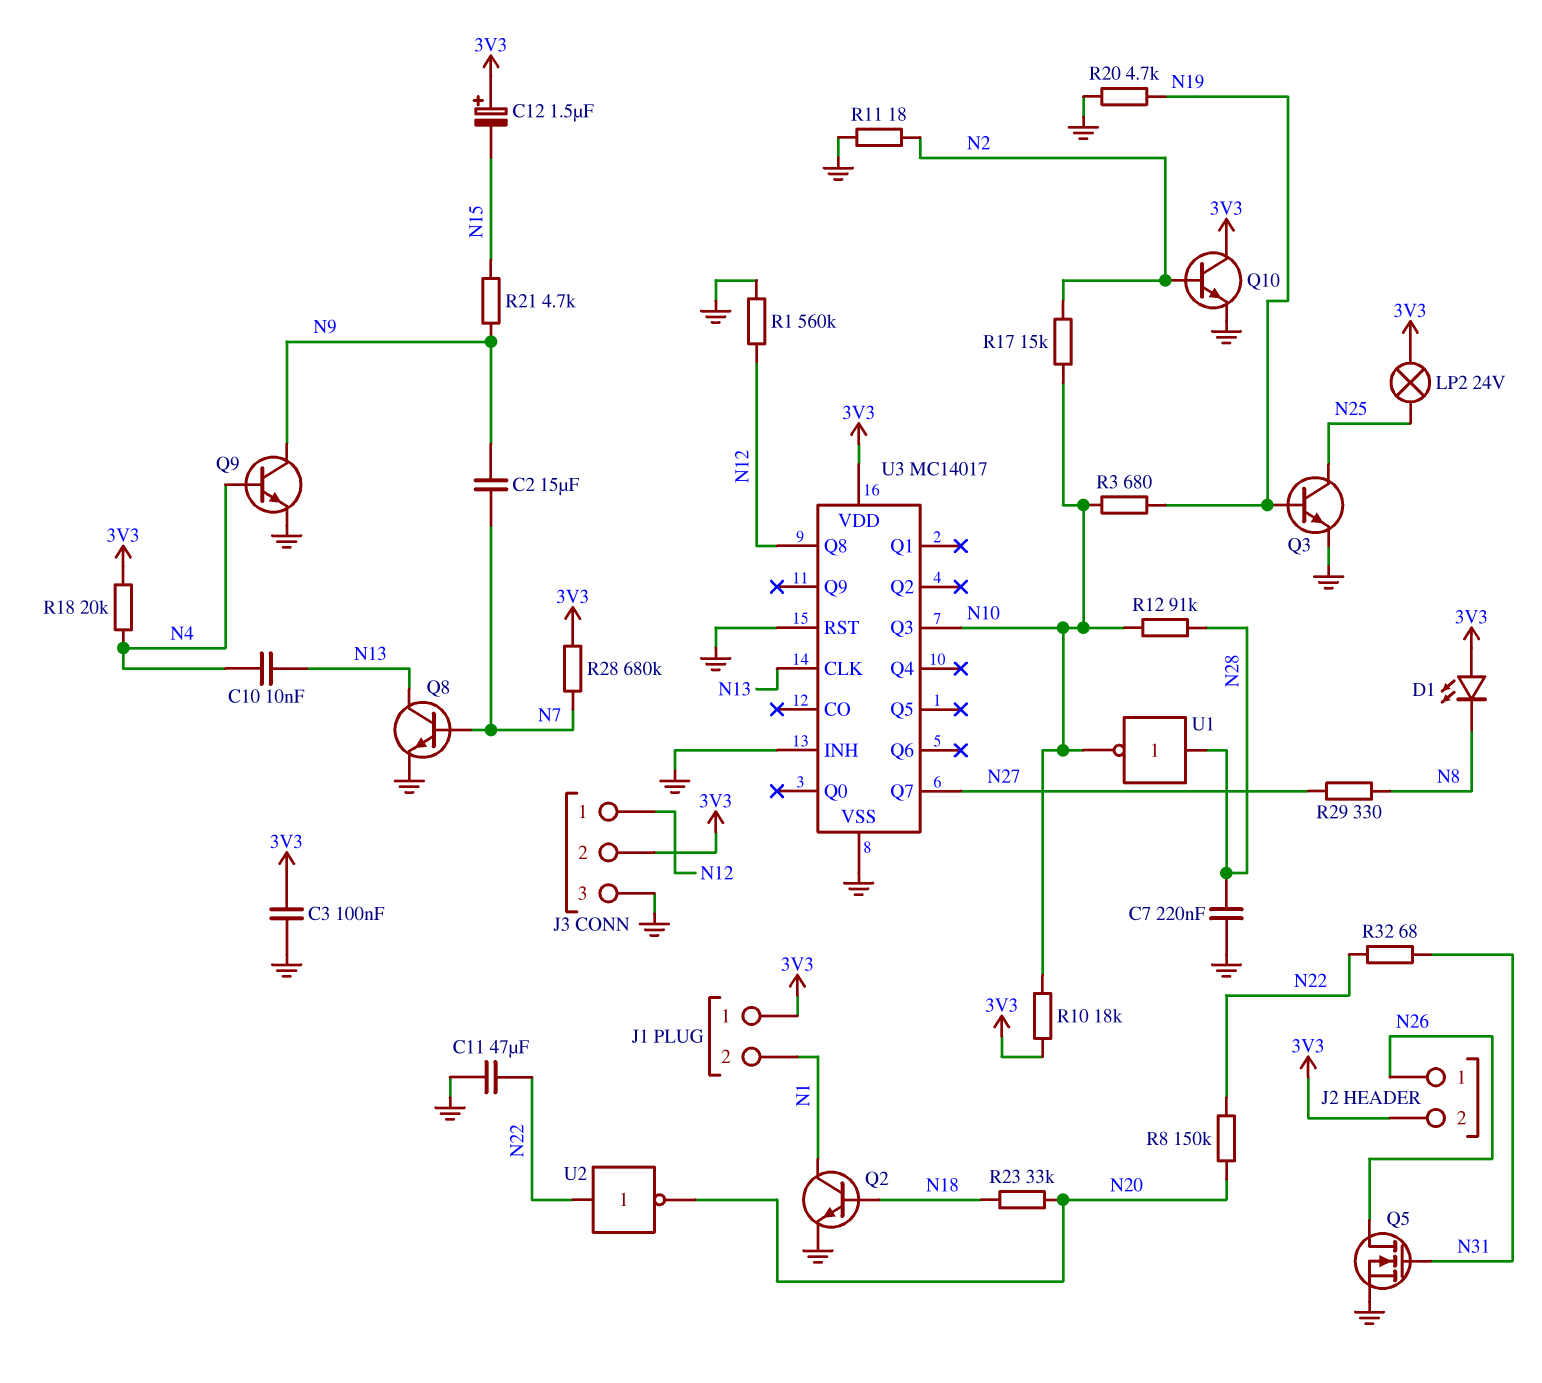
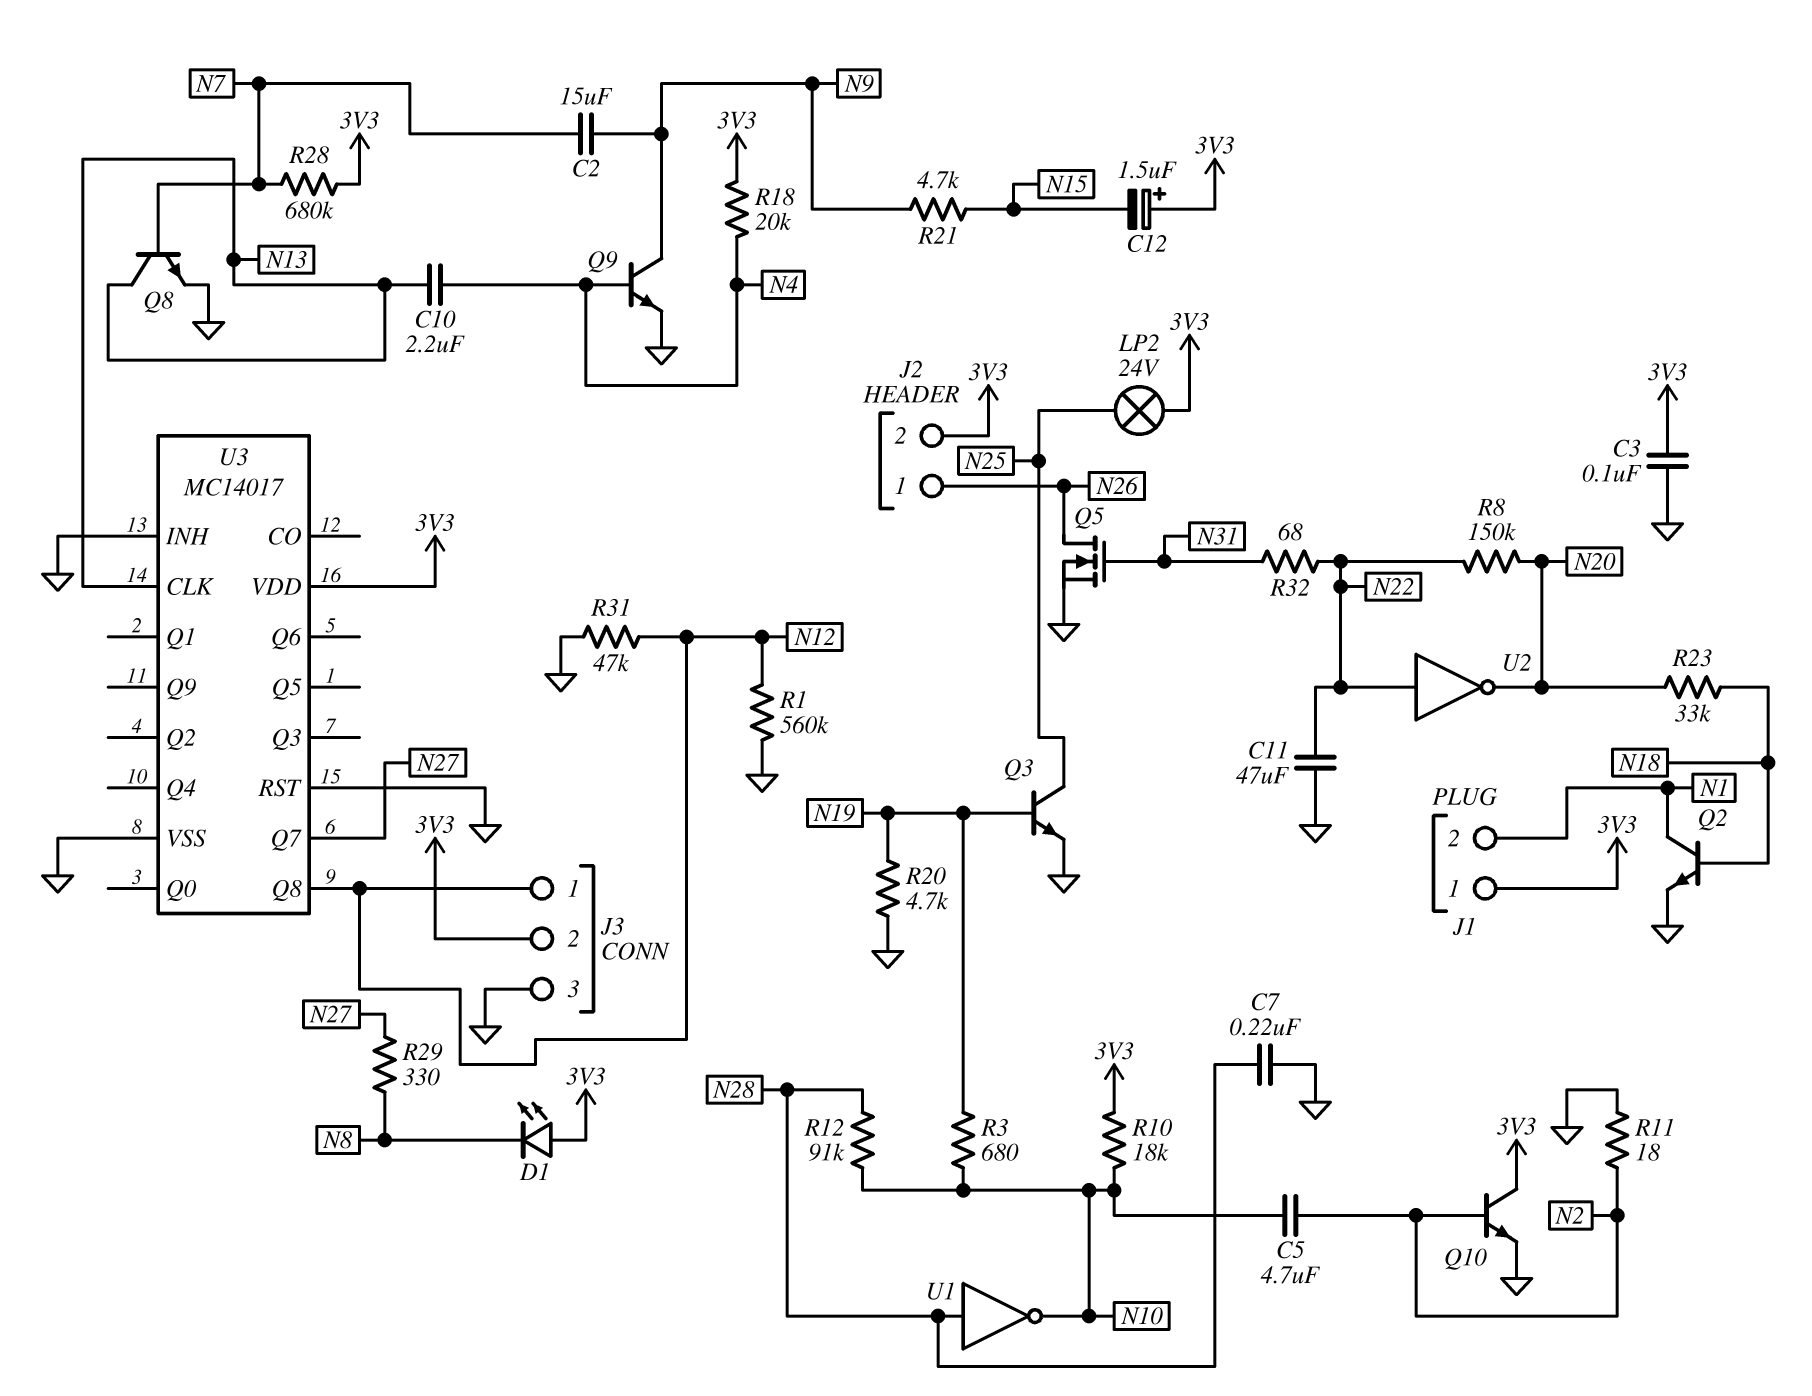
C5: none -> 4.7uF (N2, N10)
C10: 10nF (N4, N13) -> 2.2uF (N4, N13)
R17: 15k (N2, N10) -> none
R31: none -> 47k (GND, N12)
U3 pin Q3: N10 -> none

